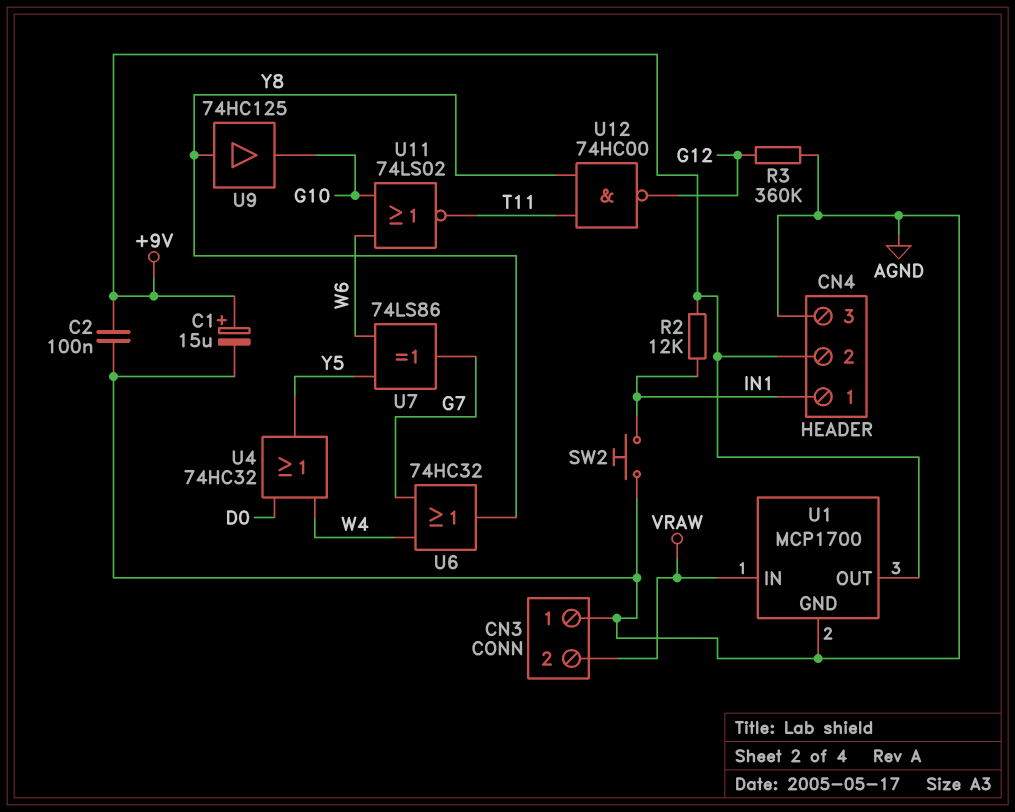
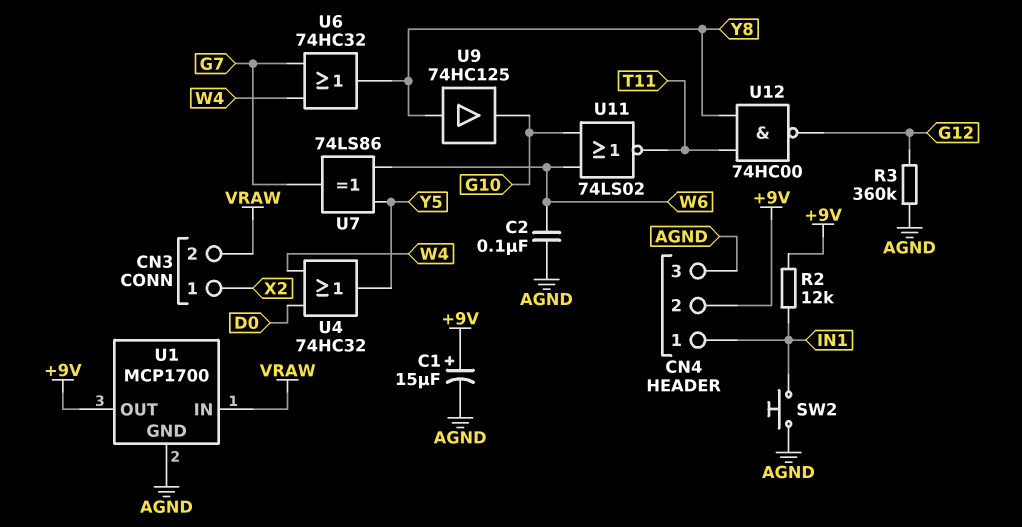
C2: 100nF (+9V, AGND) -> 100nF (AGND, W6)
CN3 pin 1: AGND -> X2

